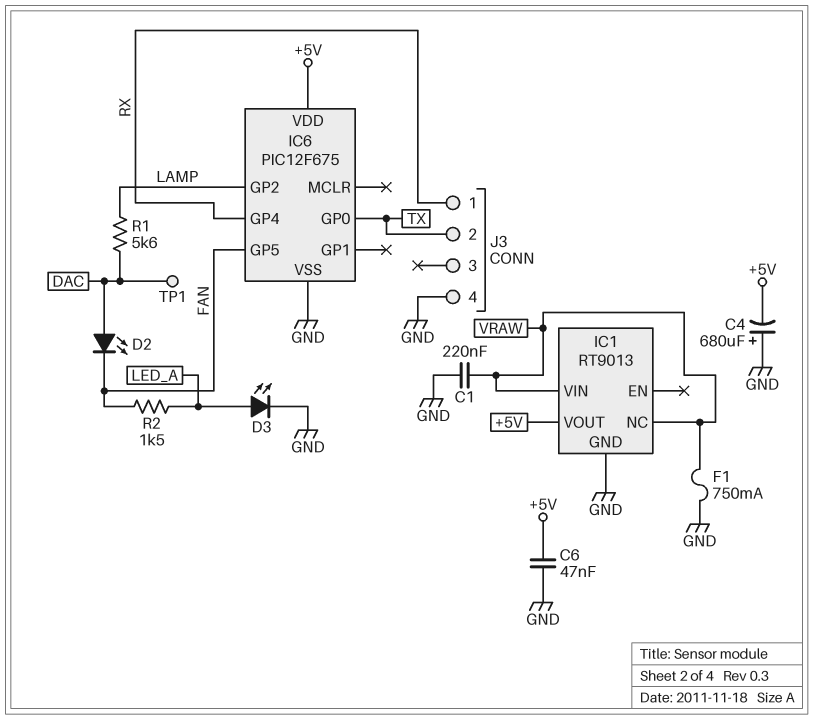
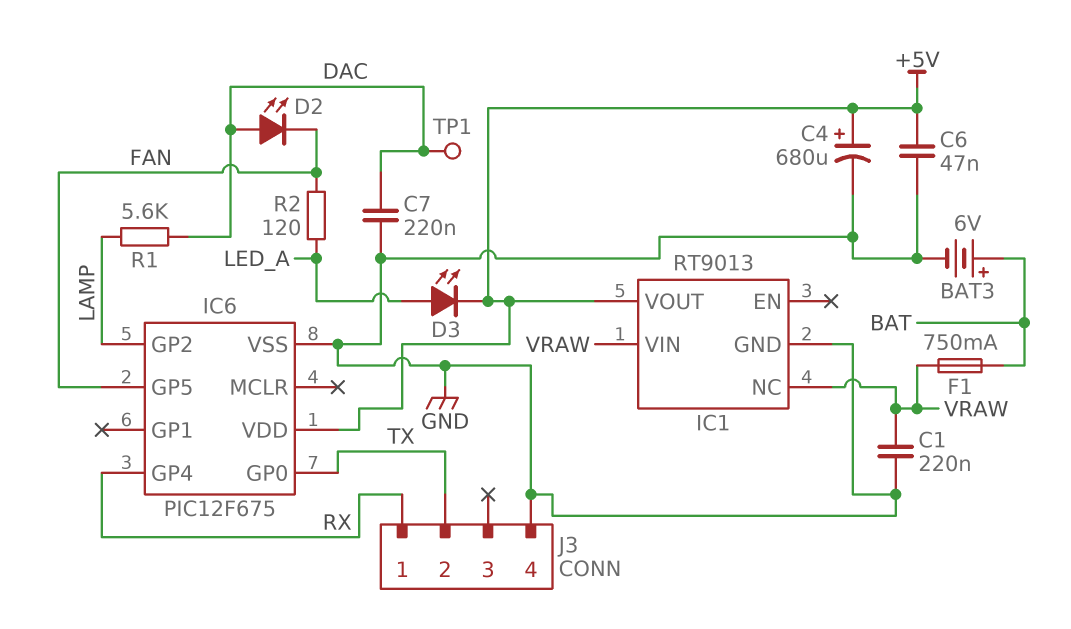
BAT3: none -> 6V (plus BAT, minus GND)
C4: 680uF (plus GND, minus +5V) -> 680uF (plus +5V, minus GND)
C7: none -> 220nF (DAC, GND)
D3: LED (A LED_A, K GND) -> LED (A LED_A, K +5V)
F1: 750mA (GND, VRAW) -> 750mA (BAT, VRAW)
R2: 1.5k (FAN, LED_A) -> 120 (FAN, LED_A)

